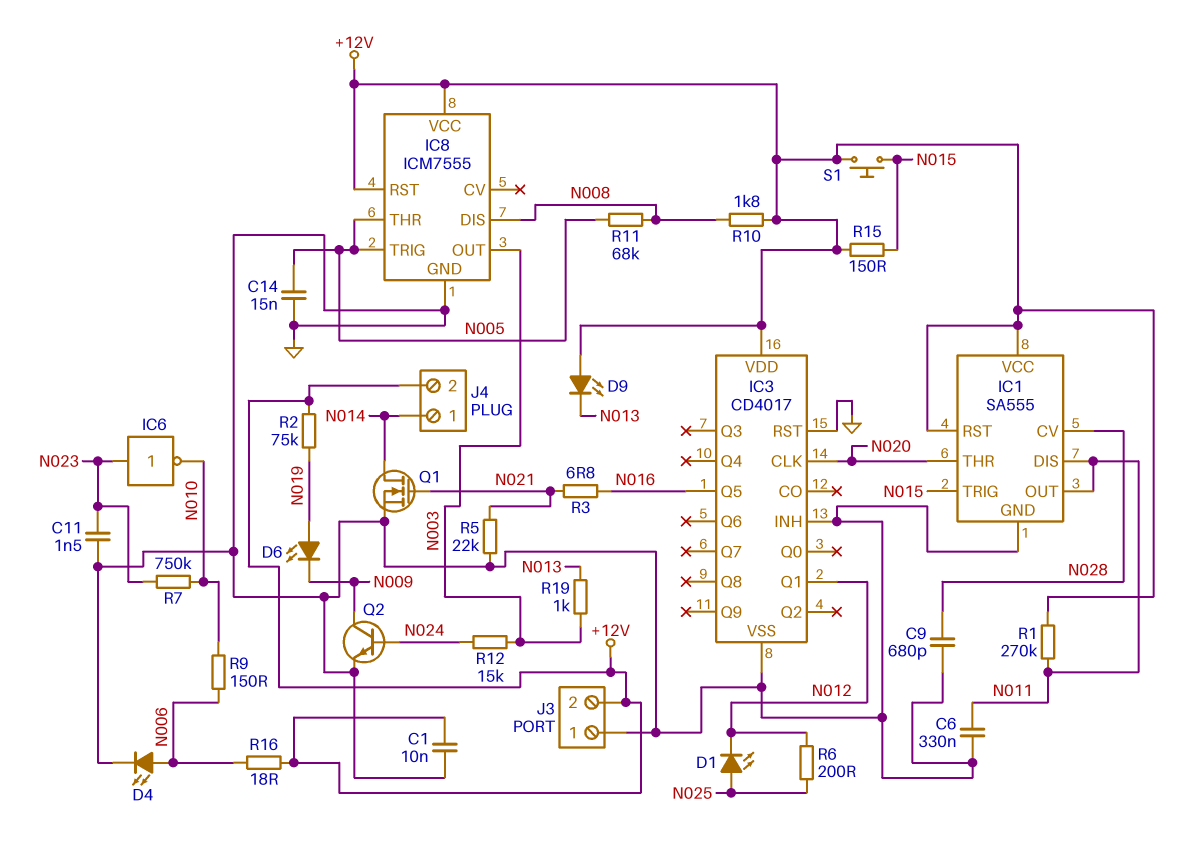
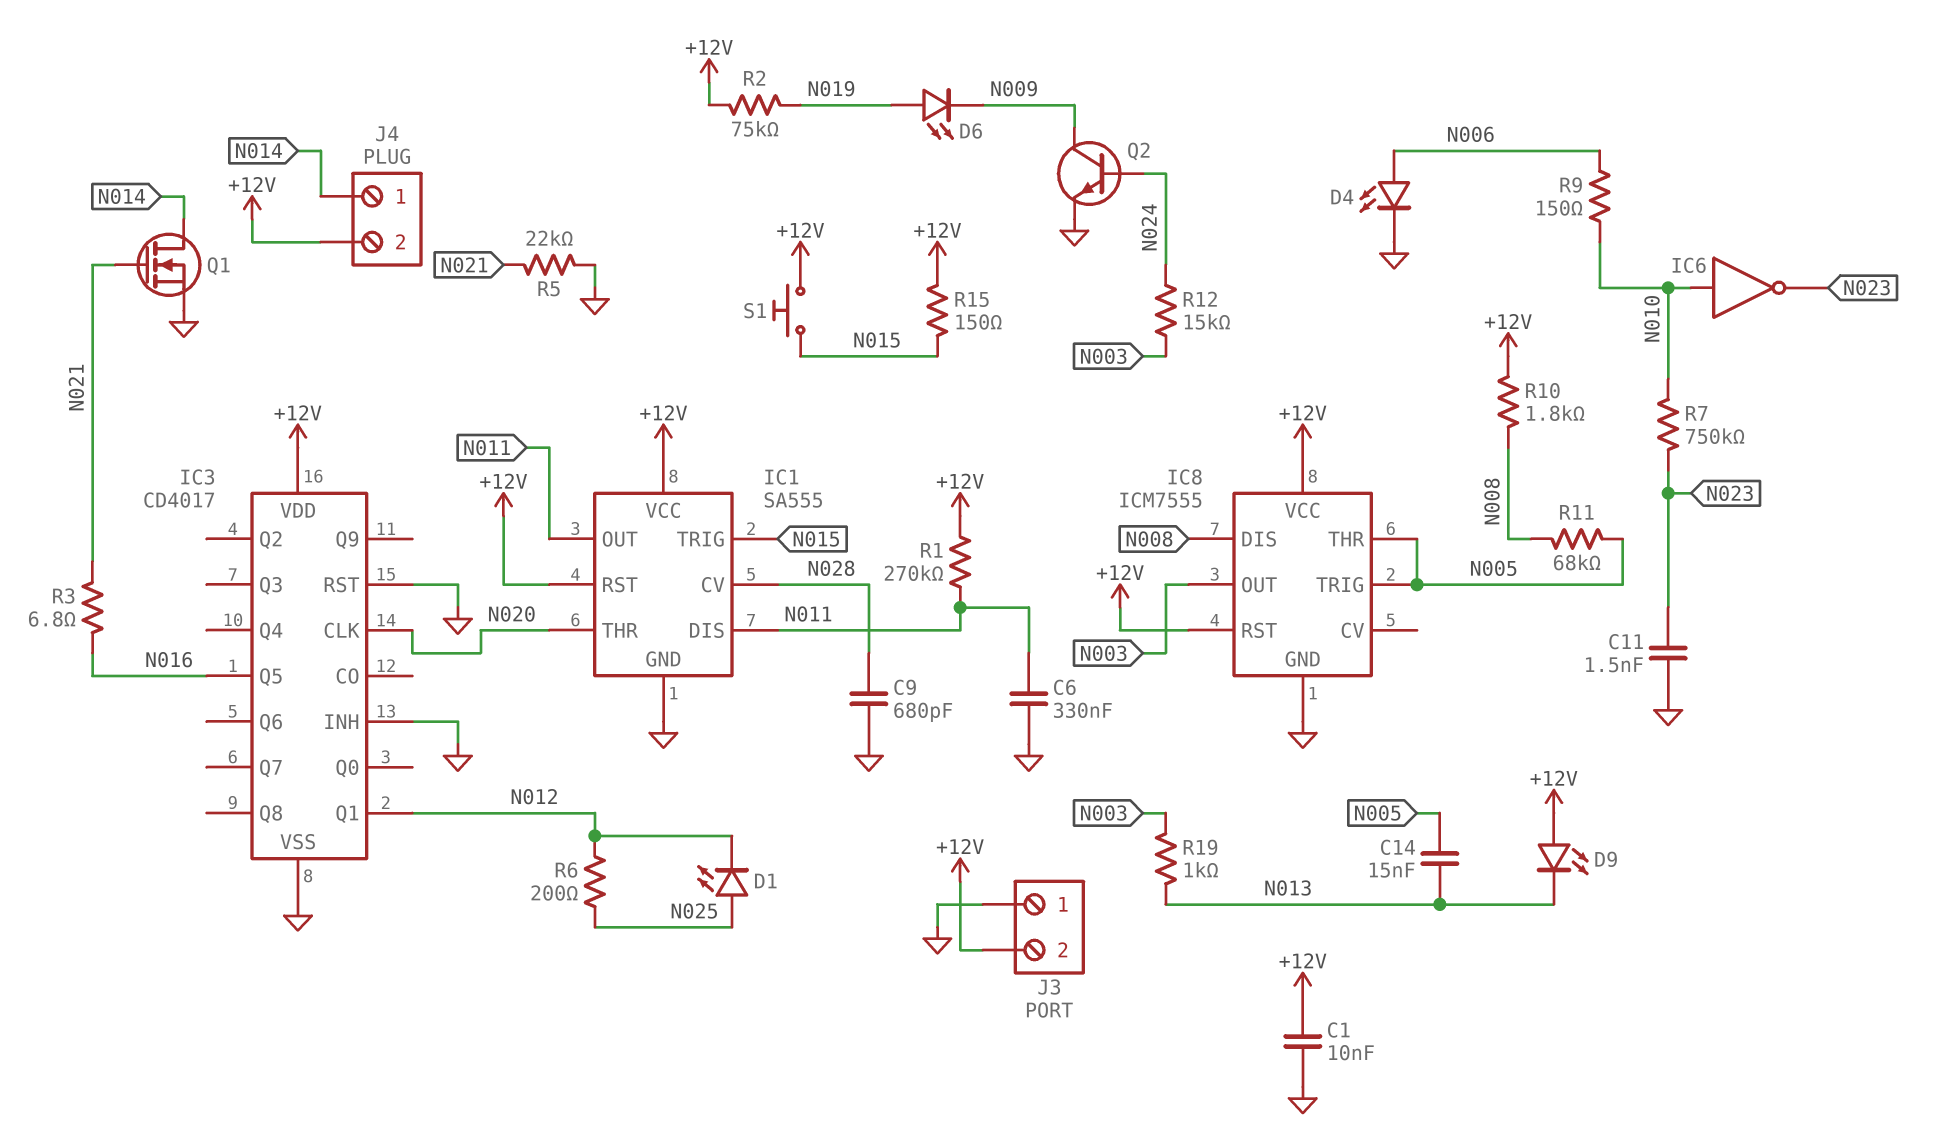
C14: 15nF (GND, N005) -> 15nF (N005, N013)
IC6: NOT (in N023, out N010) -> NOT (in N010, out N023)
R16: 18 (+12V, N006) -> none

